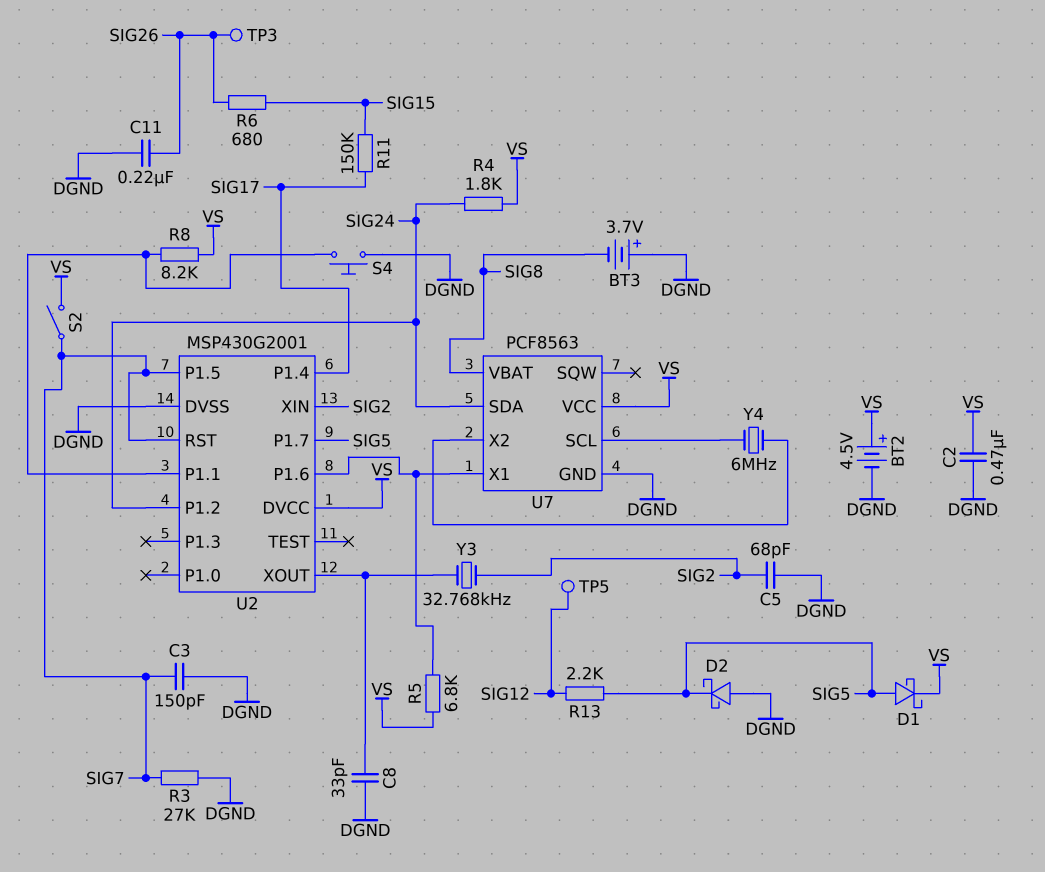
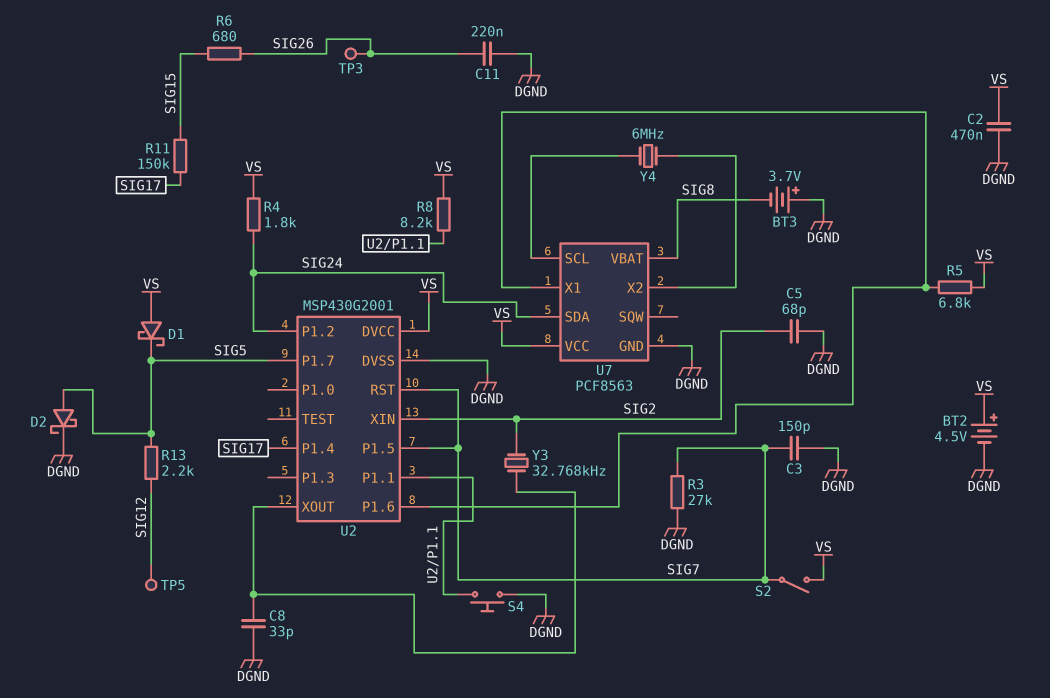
D1: schottky (A SIG5, K VS) -> schottky (A VS, K SIG5)
D2: schottky (A DGND, K SIG5) -> schottky (A SIG5, K DGND)

